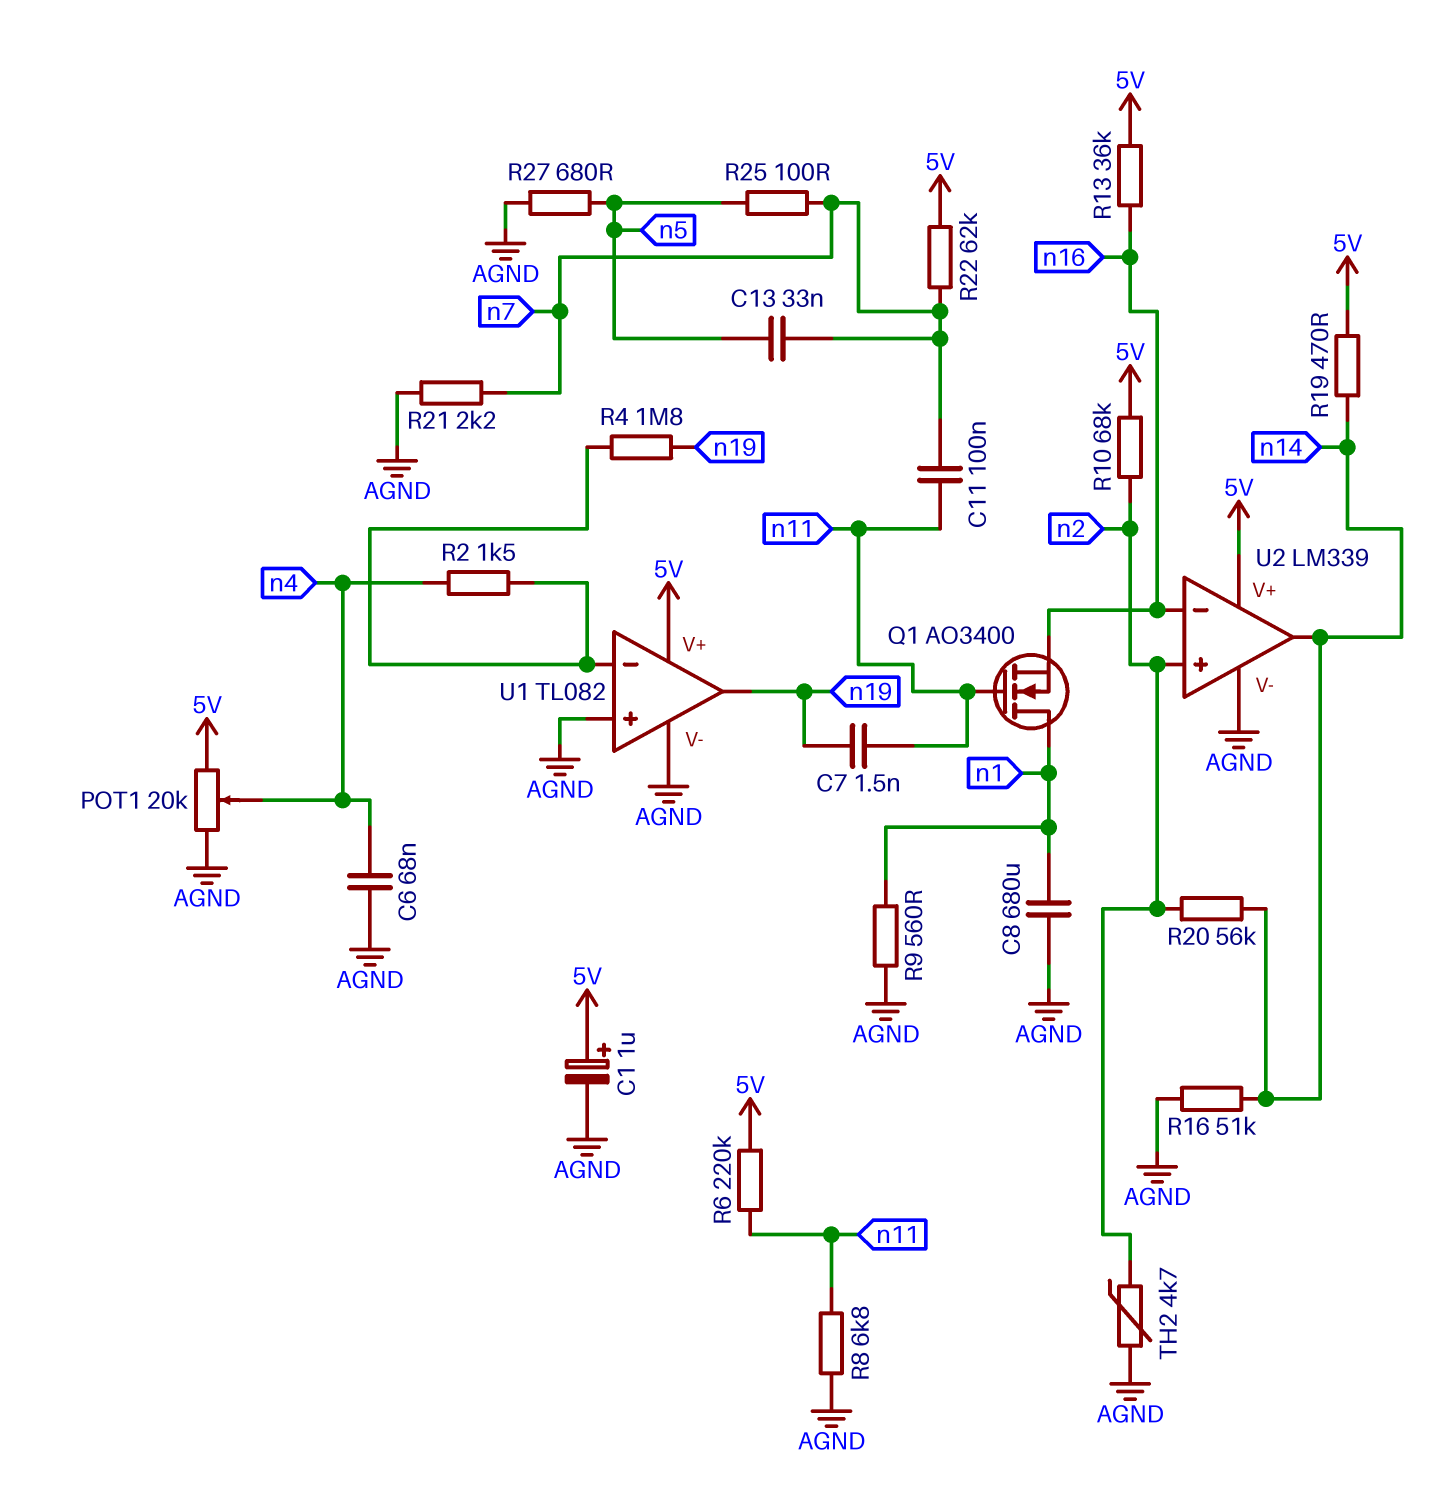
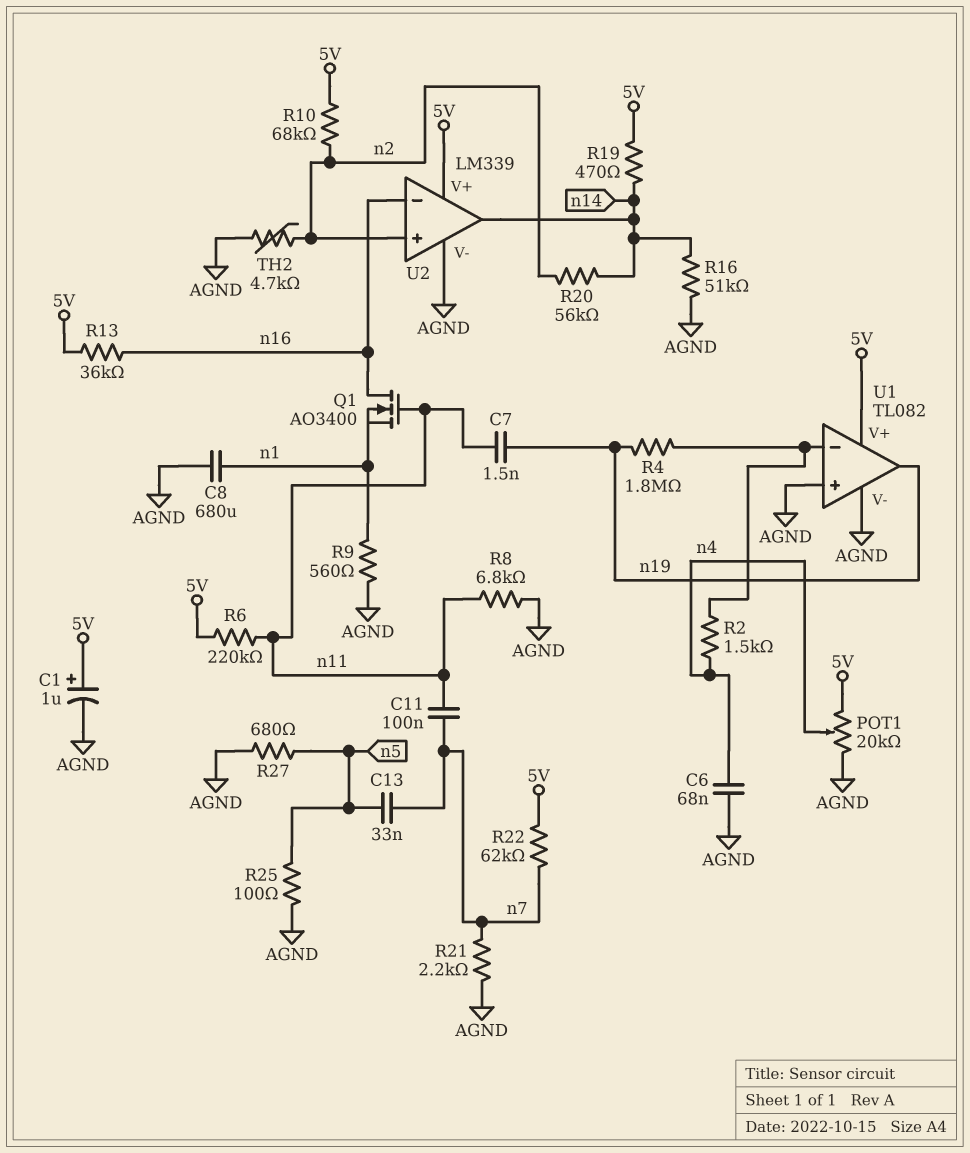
Q1: NMOS AO3400 (G n11, D n1, S n16) -> NMOS AO3400 (G n11, D n16, S n1)
R25: 100 (n5, n7) -> 100 (AGND, n5)

